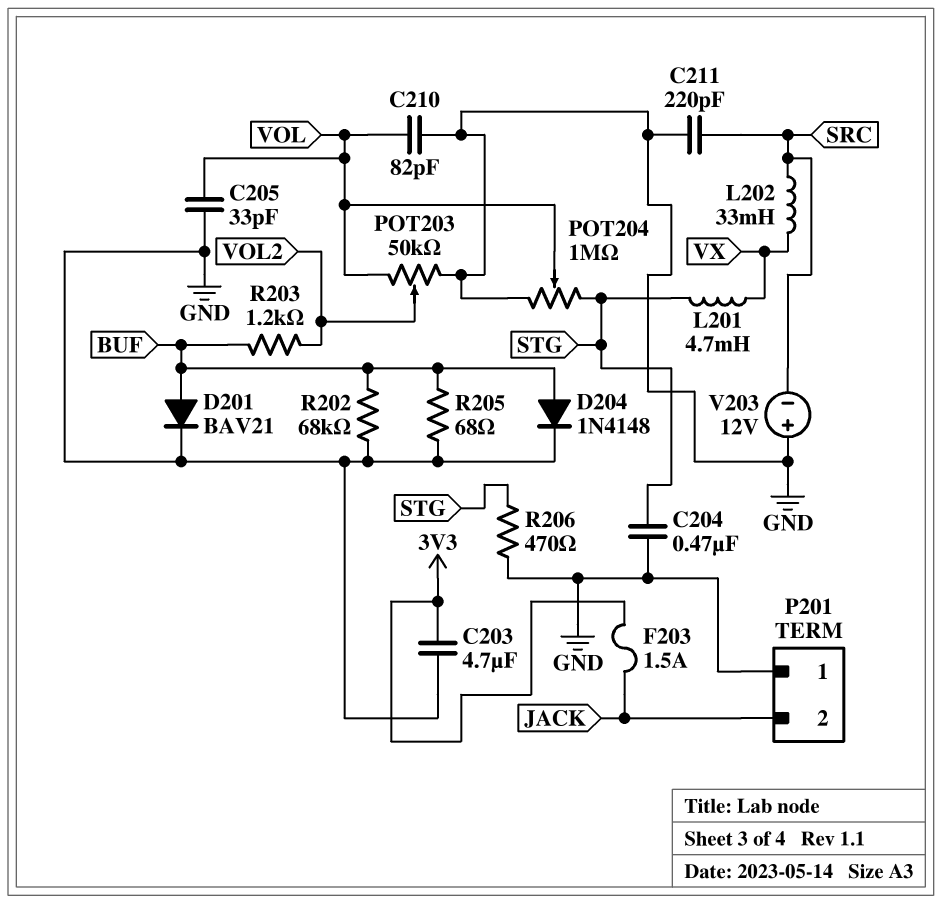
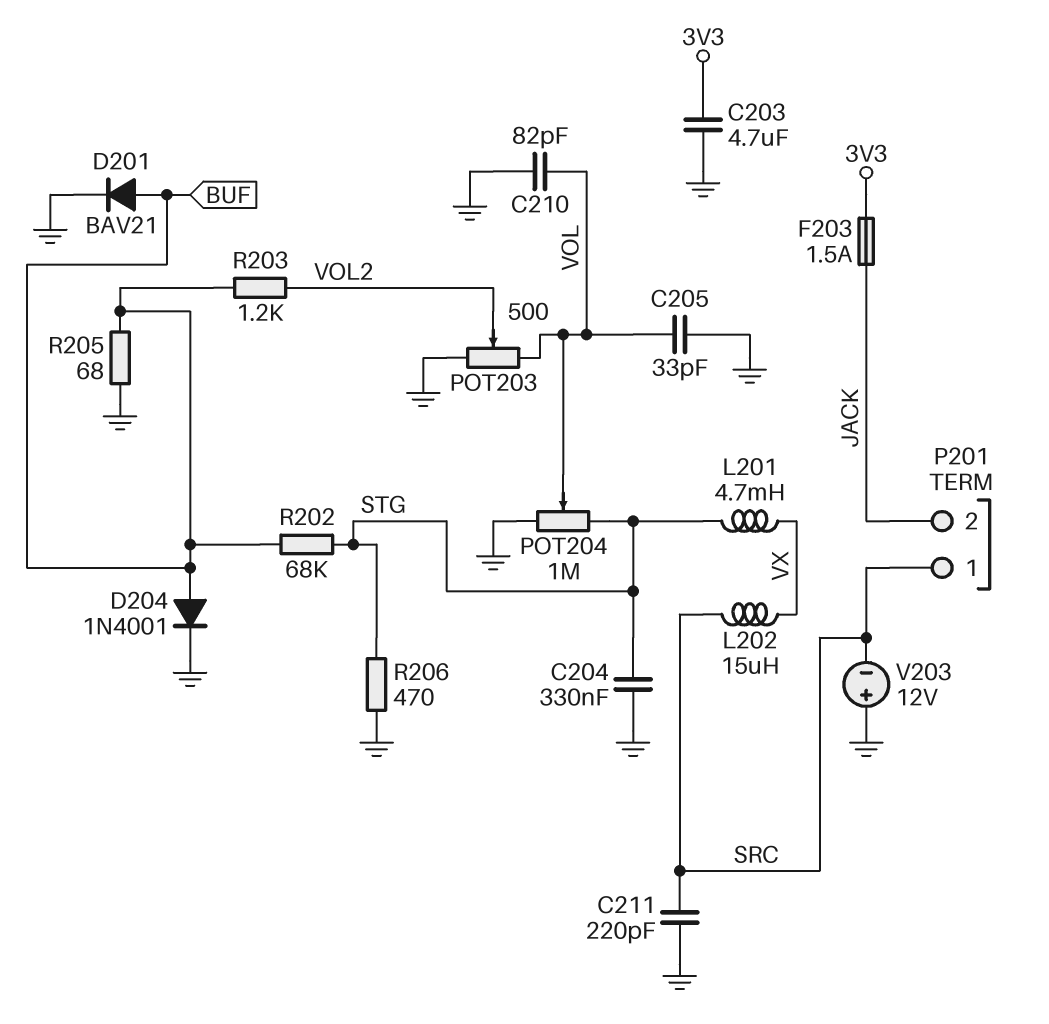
C204: 470nF (GND, STG) -> 330nF (GND, STG)
D204: diode 1N4148 (A BUF, K GND) -> diode 1N4001 (A BUF, K GND)
L202: 33mH (SRC, VX) -> 15uH (SRC, VX)
P201 pin 1: GND -> SRC
POT203: 50k (GND, VOL, wiper VOL2) -> 500 (GND, VOL, wiper VOL2)
R202: 68k (BUF, GND) -> 68k (BUF, STG)

